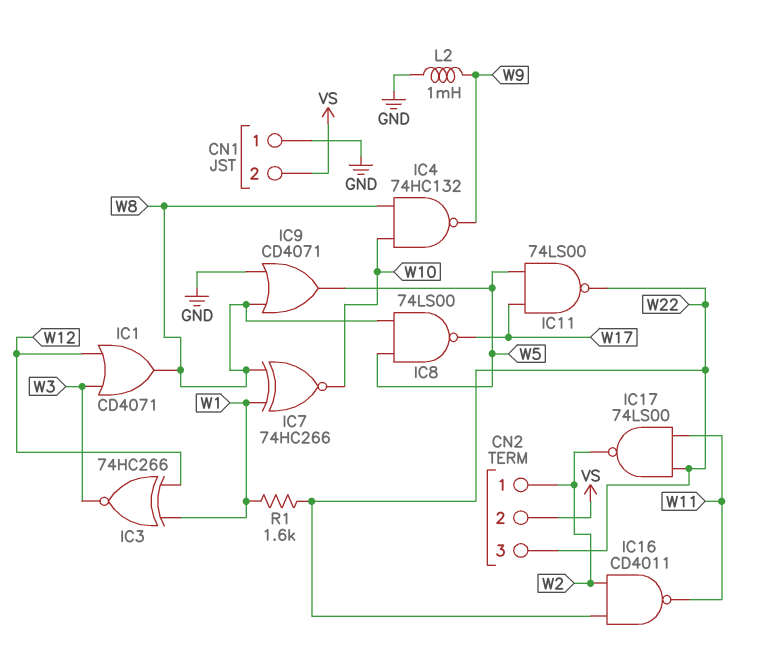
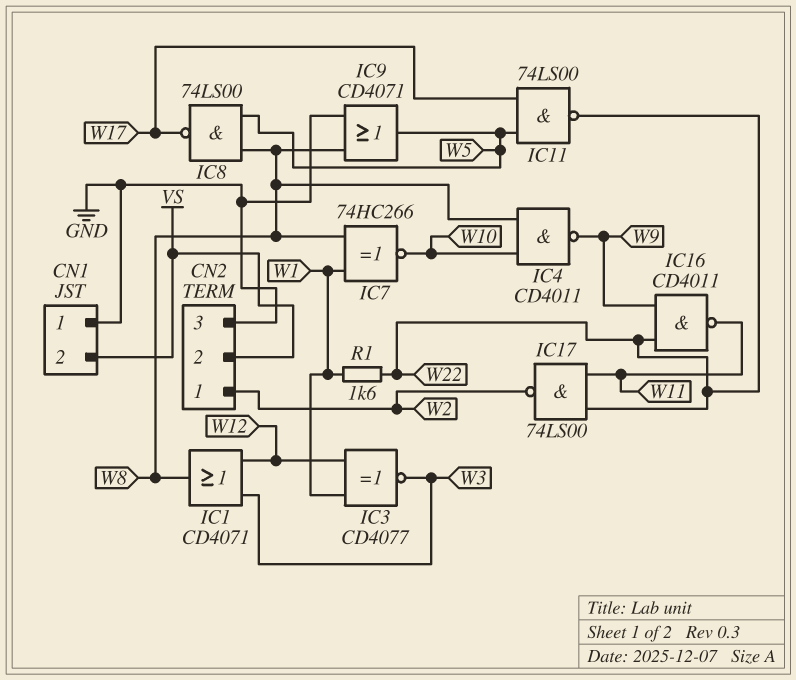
CN2 pin 3: W22 -> GND
IC3: XNOR 74HC266 (in W1, in W12, out W3) -> XNOR CD4077 (in W1, in W12, out W3)
IC4: NAND 74HC132 (in W8, in W10, out W9) -> NAND CD4011 (in W8, in W10, out W9)
IC16: NAND CD4011 (in W2, in W22, out W11) -> NAND CD4011 (in W9, in W22, out W11)
L2: 1mH (GND, W9) -> none

